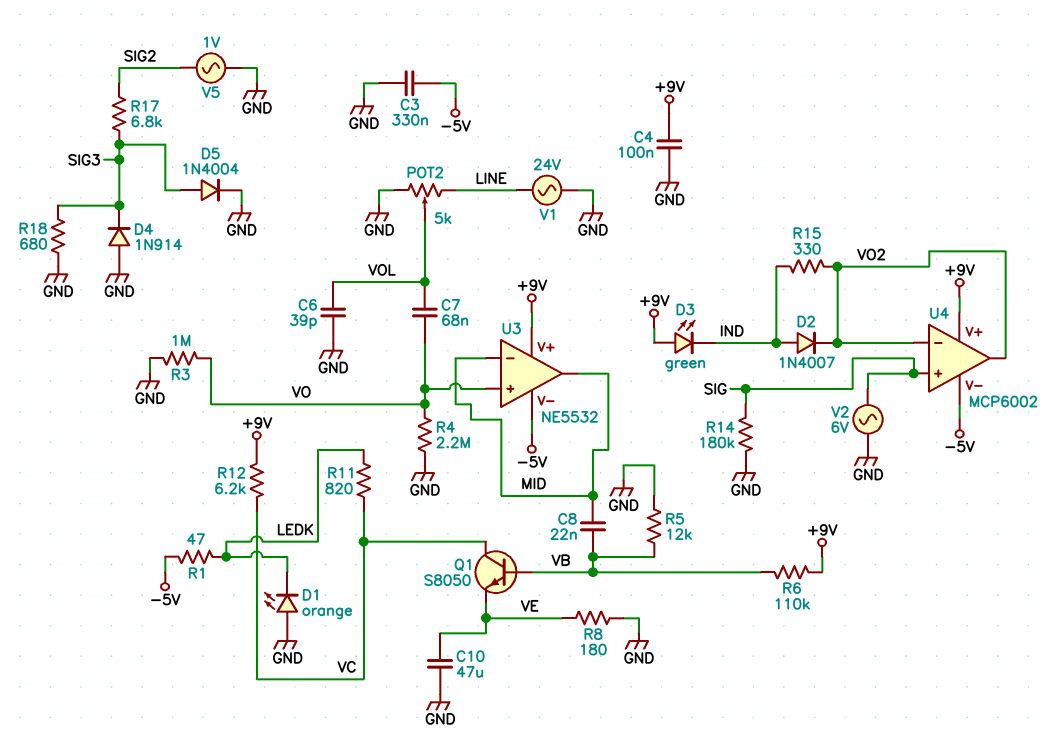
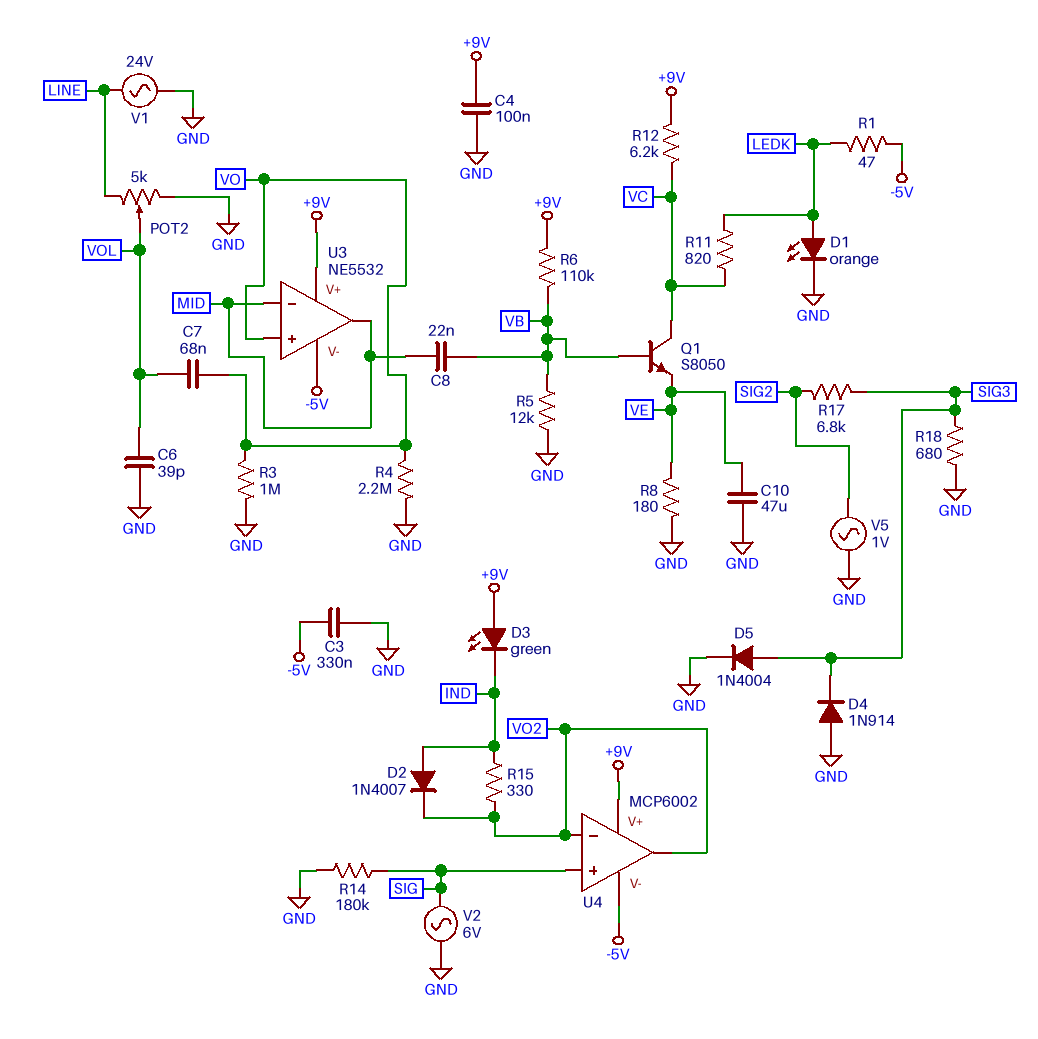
D1: LED orange (A GND, K LEDK) -> LED orange (A LEDK, K GND)

